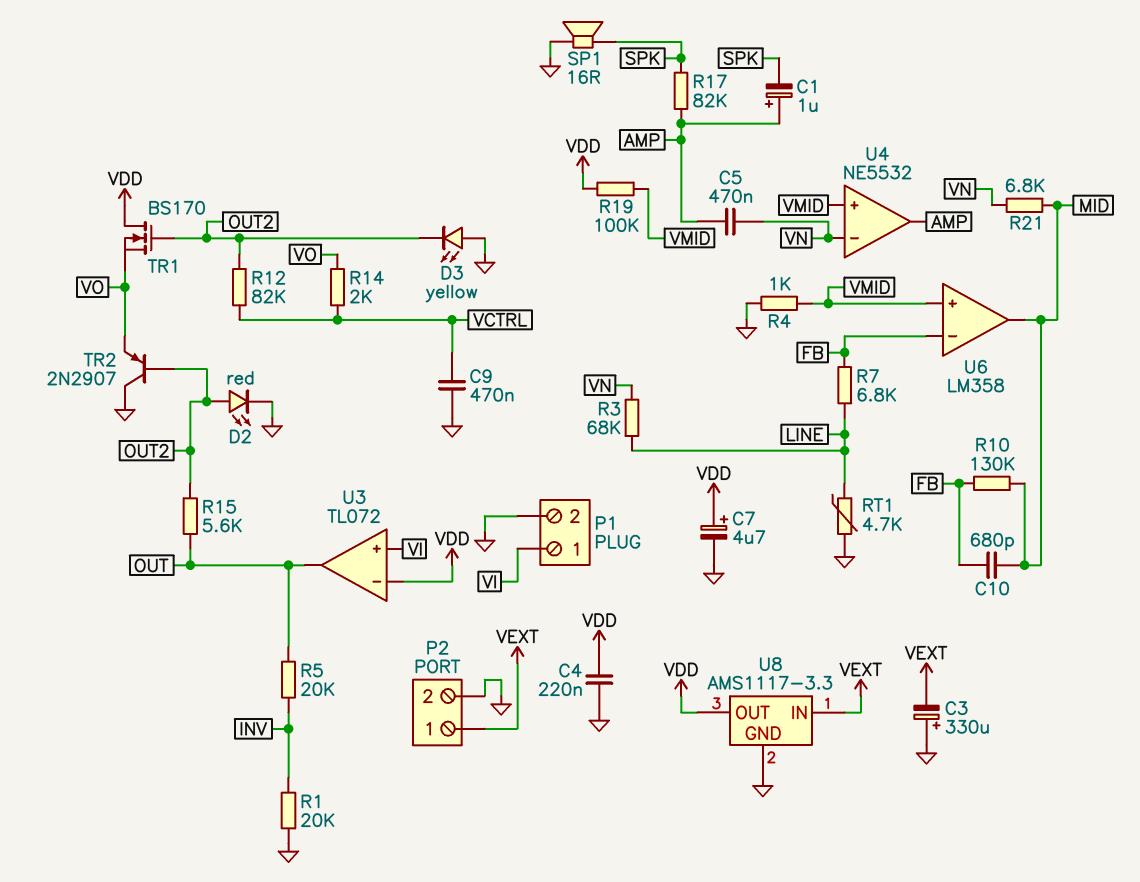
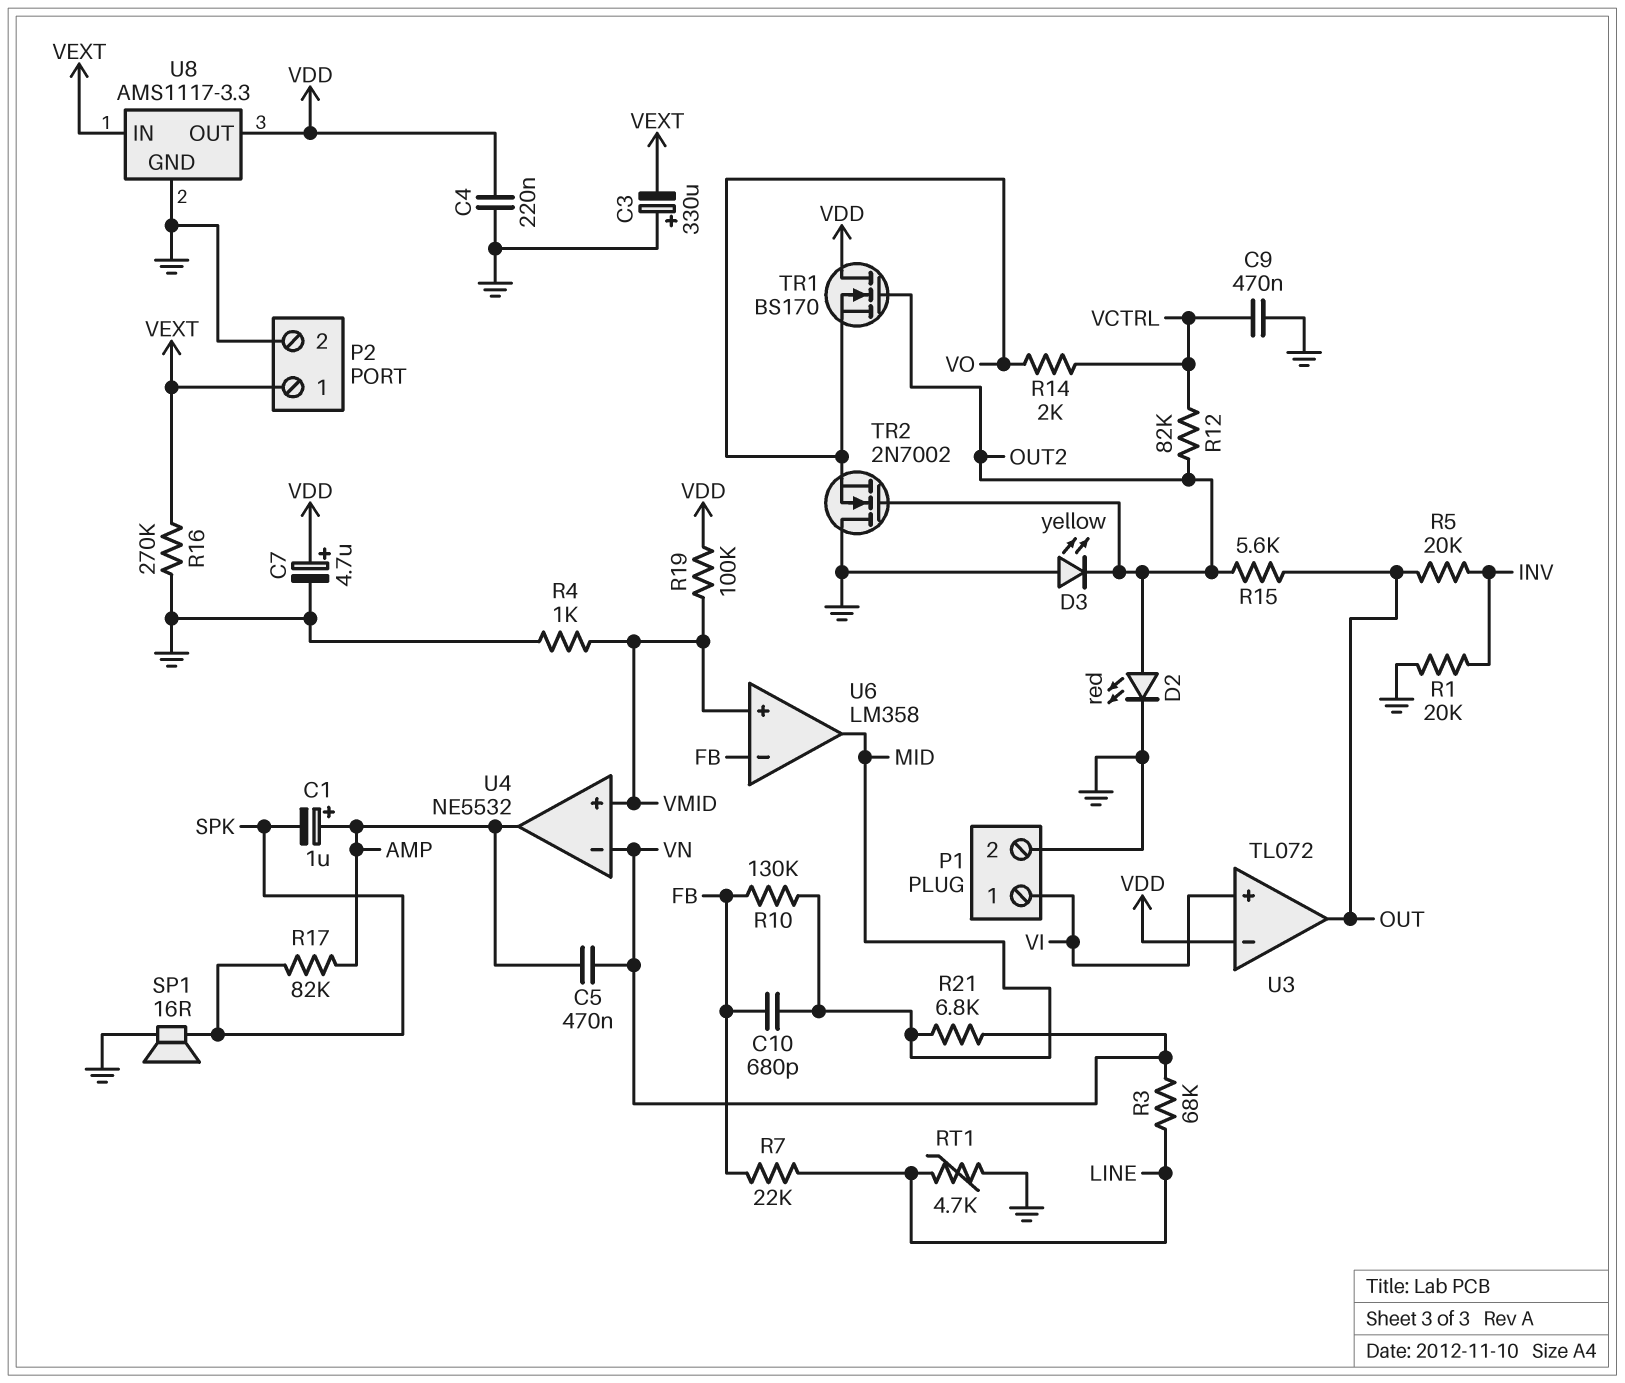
R7: 6.8k (FB, LINE) -> 22k (FB, LINE)
R16: none -> 270k (GND, VEXT)
TR2: PNP 2N2907 (B OUT2, C GND, E VO) -> NMOS 2N7002 (G OUT2, D GND, S VO)

